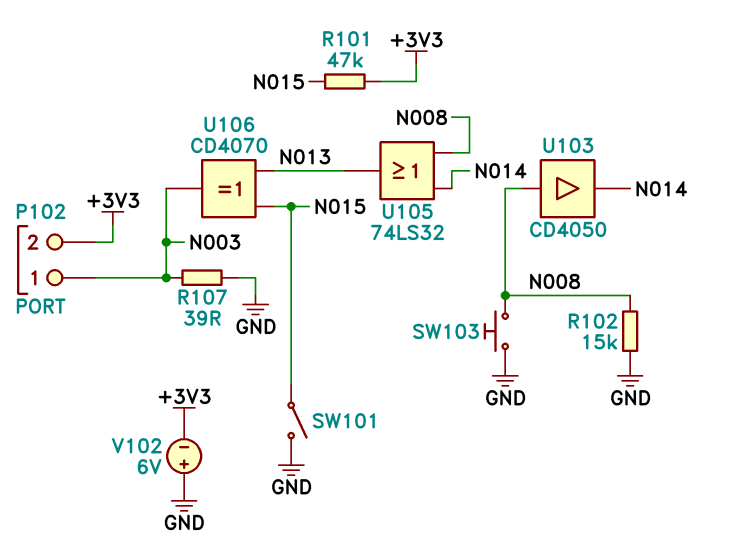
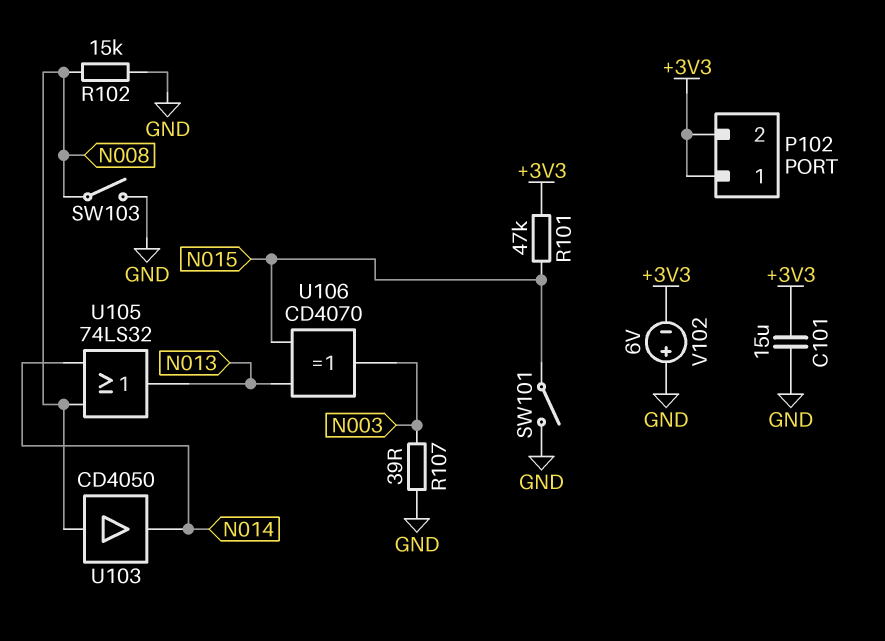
C101: none -> 15uF (+3V3, GND)
P102 pin 1: N003 -> +3V3
SW103: button (GND, N008) -> switch (GND, N008)

